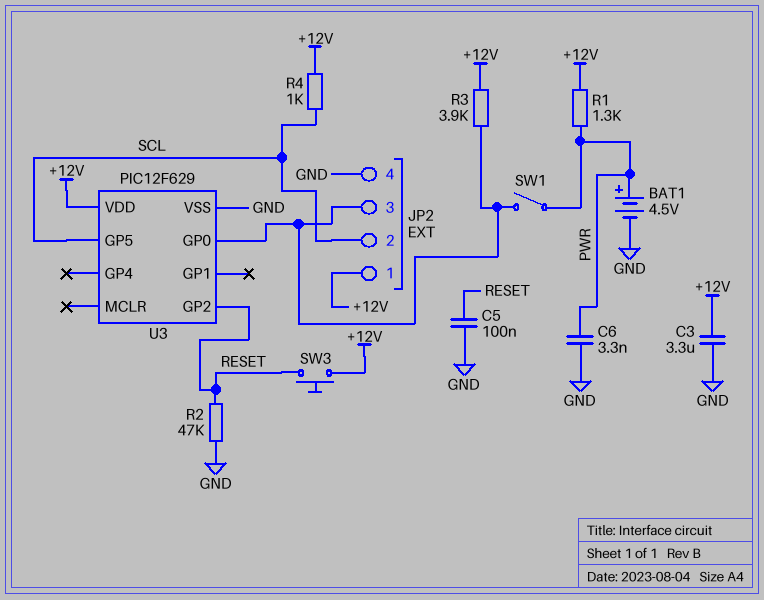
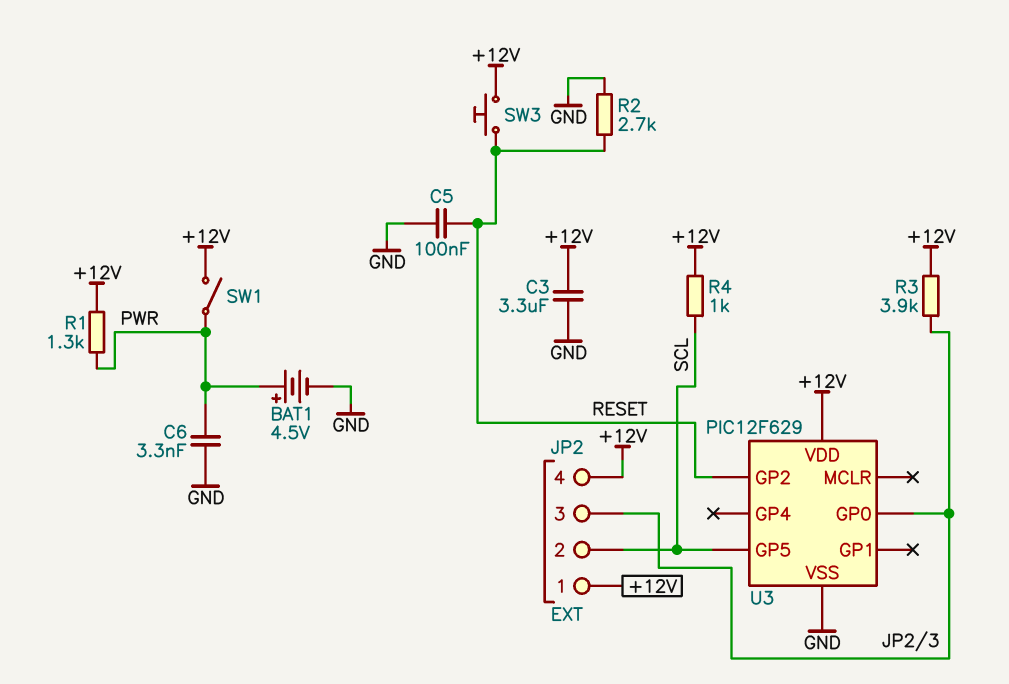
JP2 pin 4: GND -> +12V
R2: 47k (GND, RESET) -> 2.7k (GND, RESET)
SW1: switch (JP2/3, PWR) -> switch (+12V, PWR)

